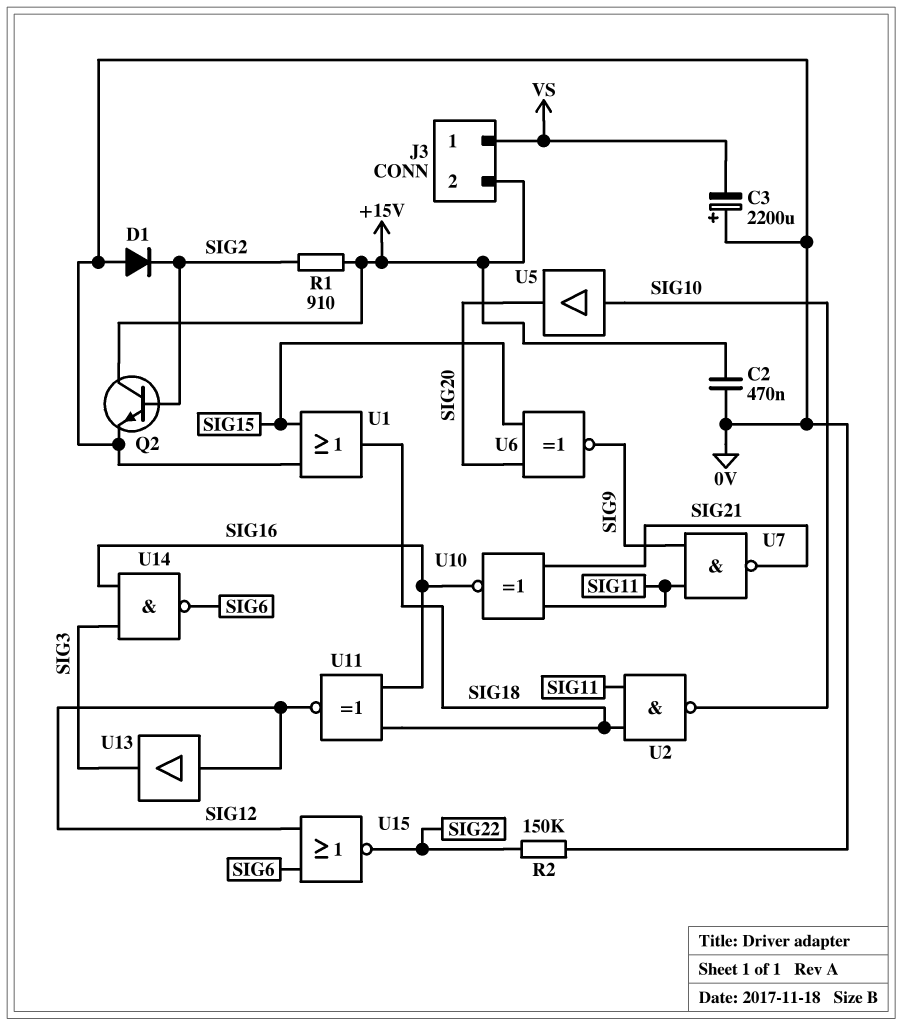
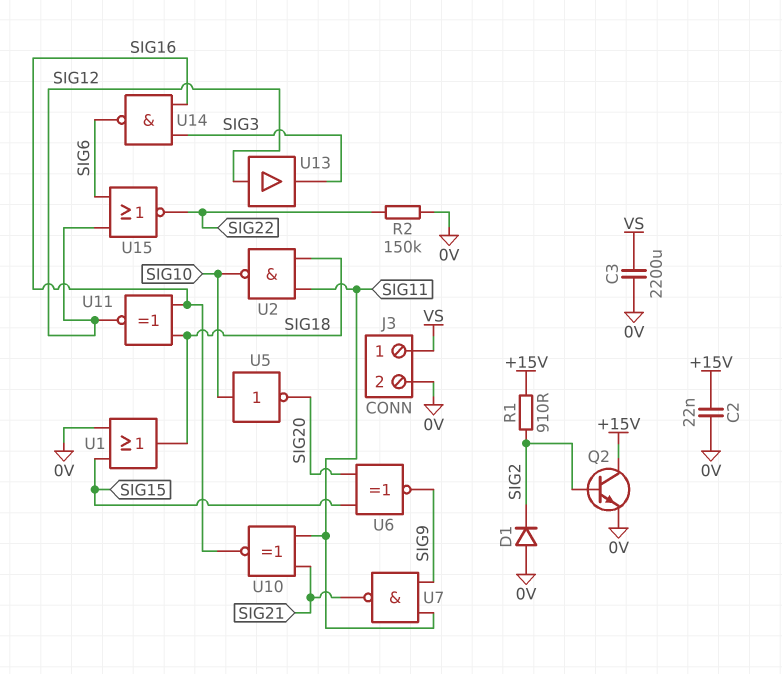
C2: 470nF (+15V, 0V) -> 22nF (+15V, 0V)
C3: 2200uF (plus 0V, minus VS) -> 2200uF (0V, VS)
J3 pin 2: +15V -> 0V
U5: buffer (in SIG10, out SIG20) -> NOT (in SIG10, out SIG20)

